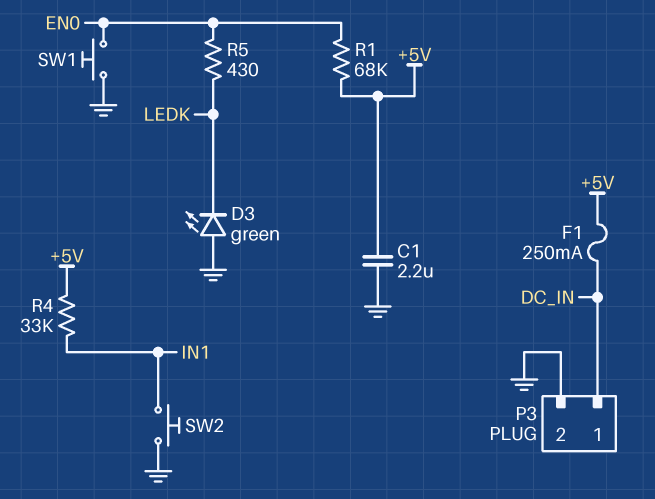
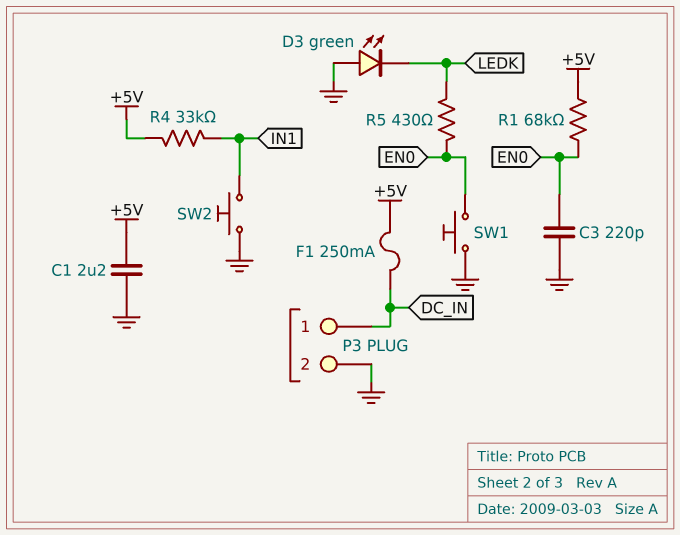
C3: none -> 220pF (EN0, GND)

